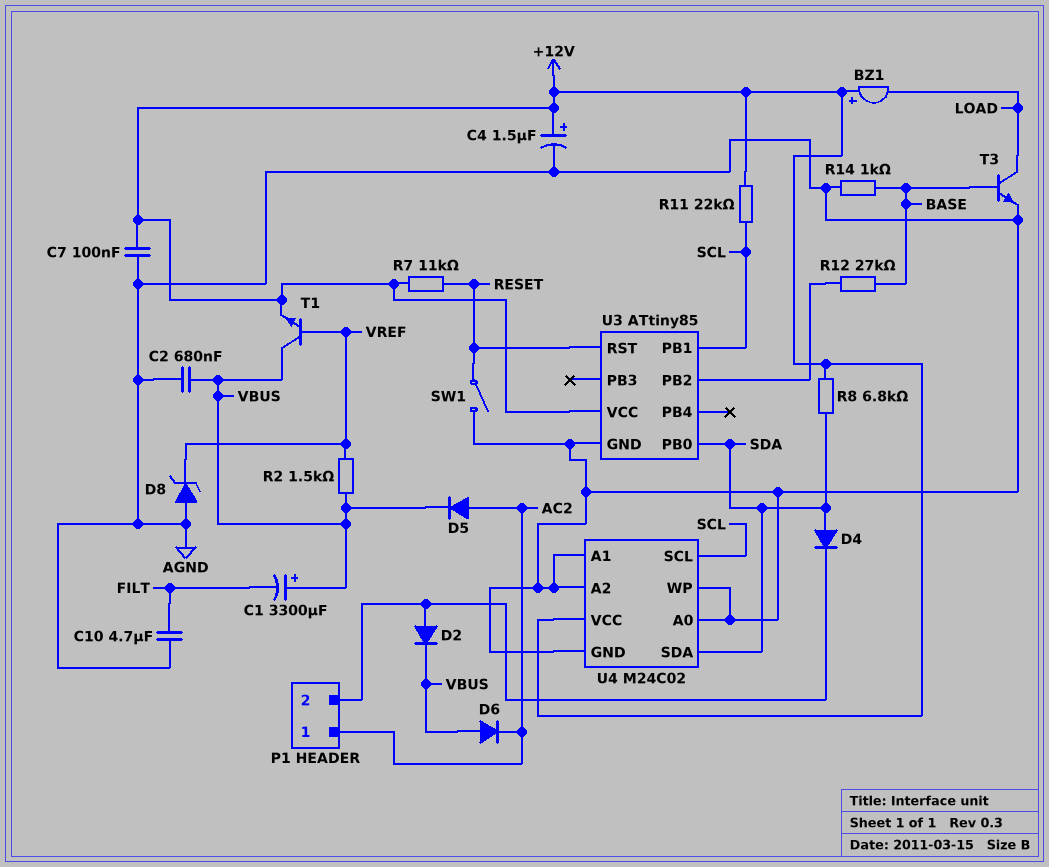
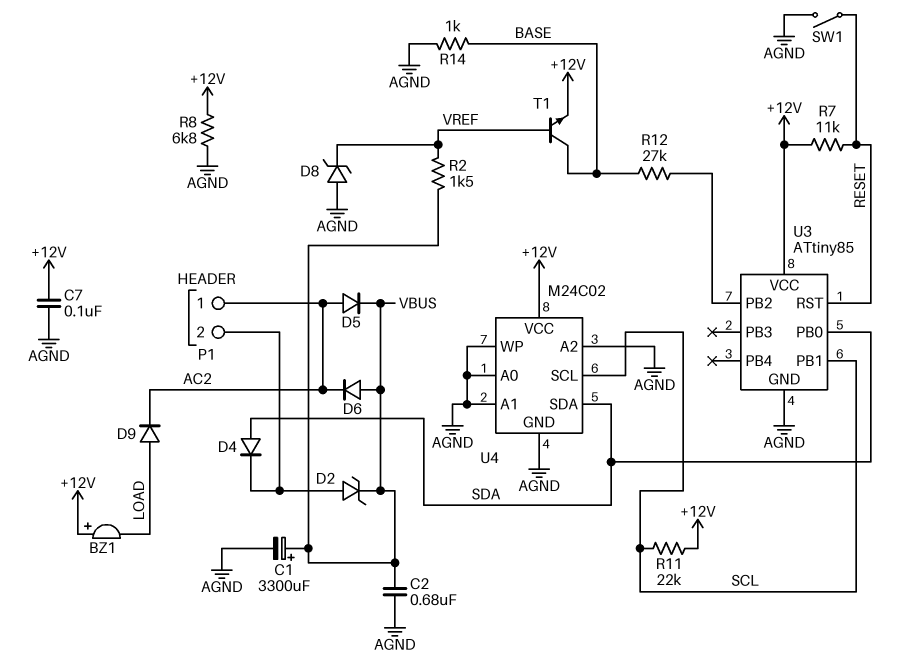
C1: 3300uF (plus VBUS, minus FILT) -> 3300uF (plus VBUS, minus AGND)
C4: 1.5uF (plus +12V, minus AGND) -> none
C10: 4.7uF (AGND, FILT) -> none
D2: diode (A P1/2, K VBUS) -> zener (A P1/2, K VBUS)
D9: none -> diode (A LOAD, K AC2)
R8: 6.8k (+12V, SDA) -> 6.8k (+12V, AGND)
T1: NPN (B VREF, C VBUS, E +12V) -> NPN (B VREF, C BASE, E +12V)
T3: NPN (B BASE, C LOAD, E AGND) -> none

